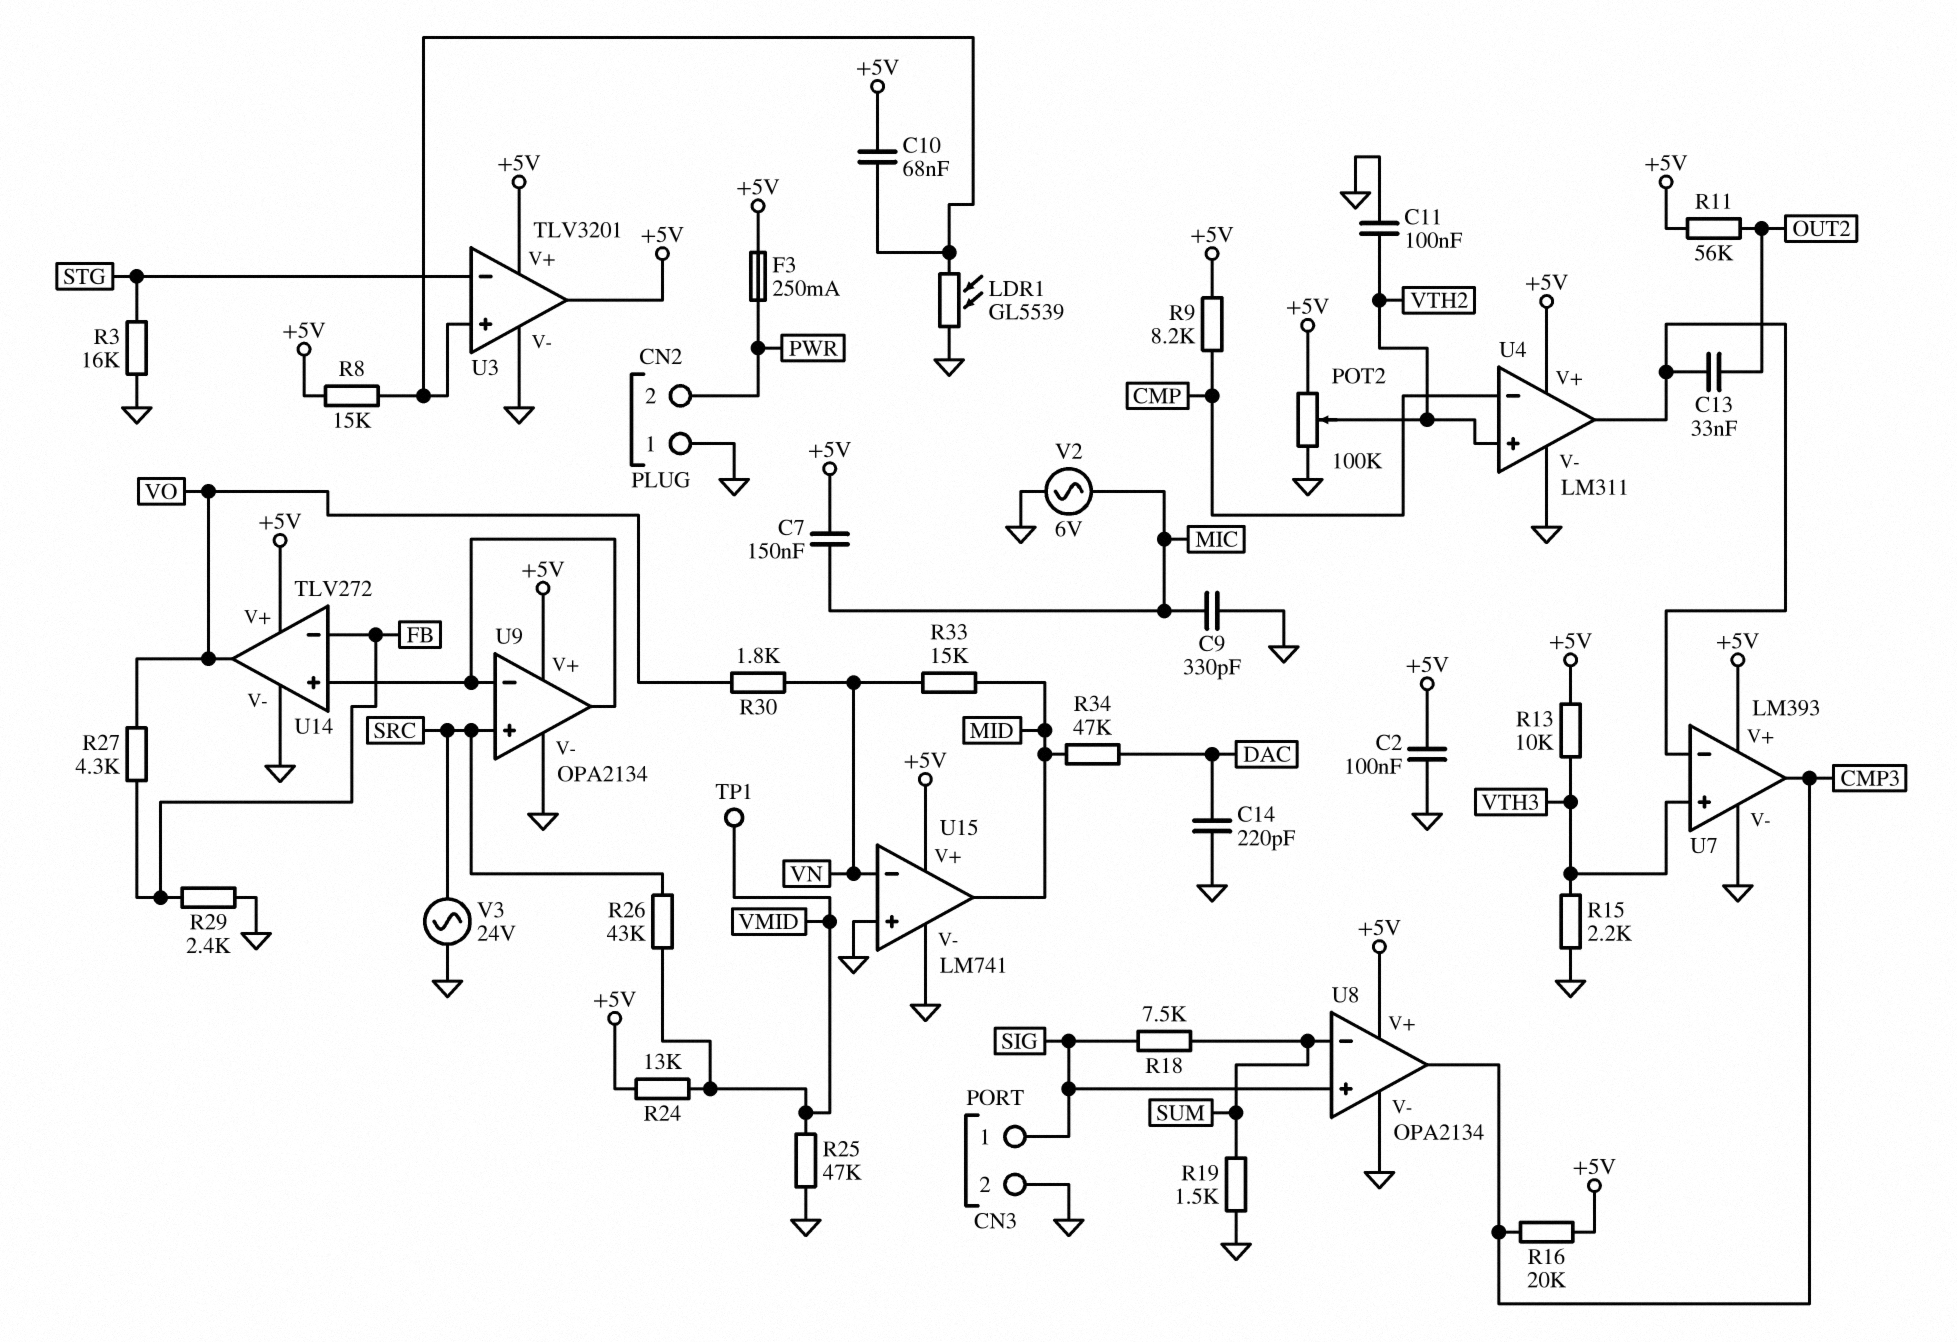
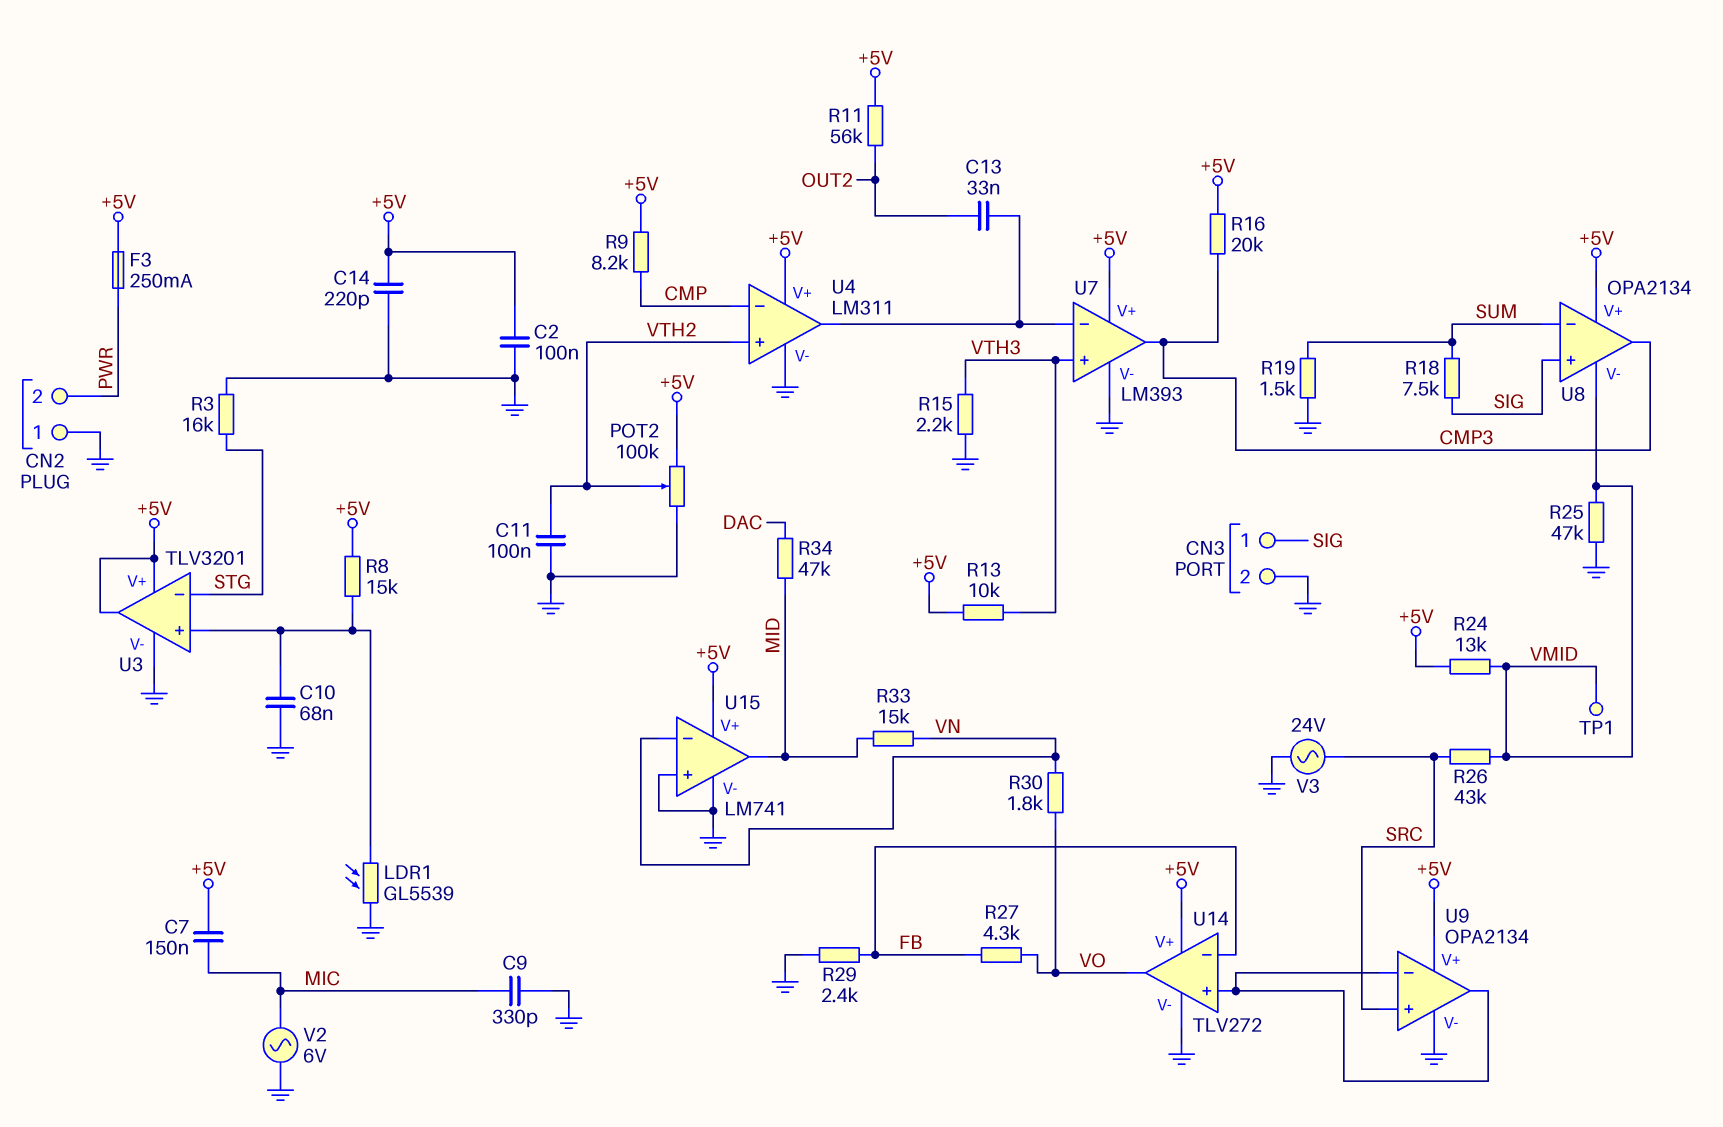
C10: 68nF (+5V, U3/in+) -> 68nF (GND, U3/in+)
C14: 220pF (DAC, GND) -> 220pF (+5V, GND)
U8 pin V-: GND -> VMID

